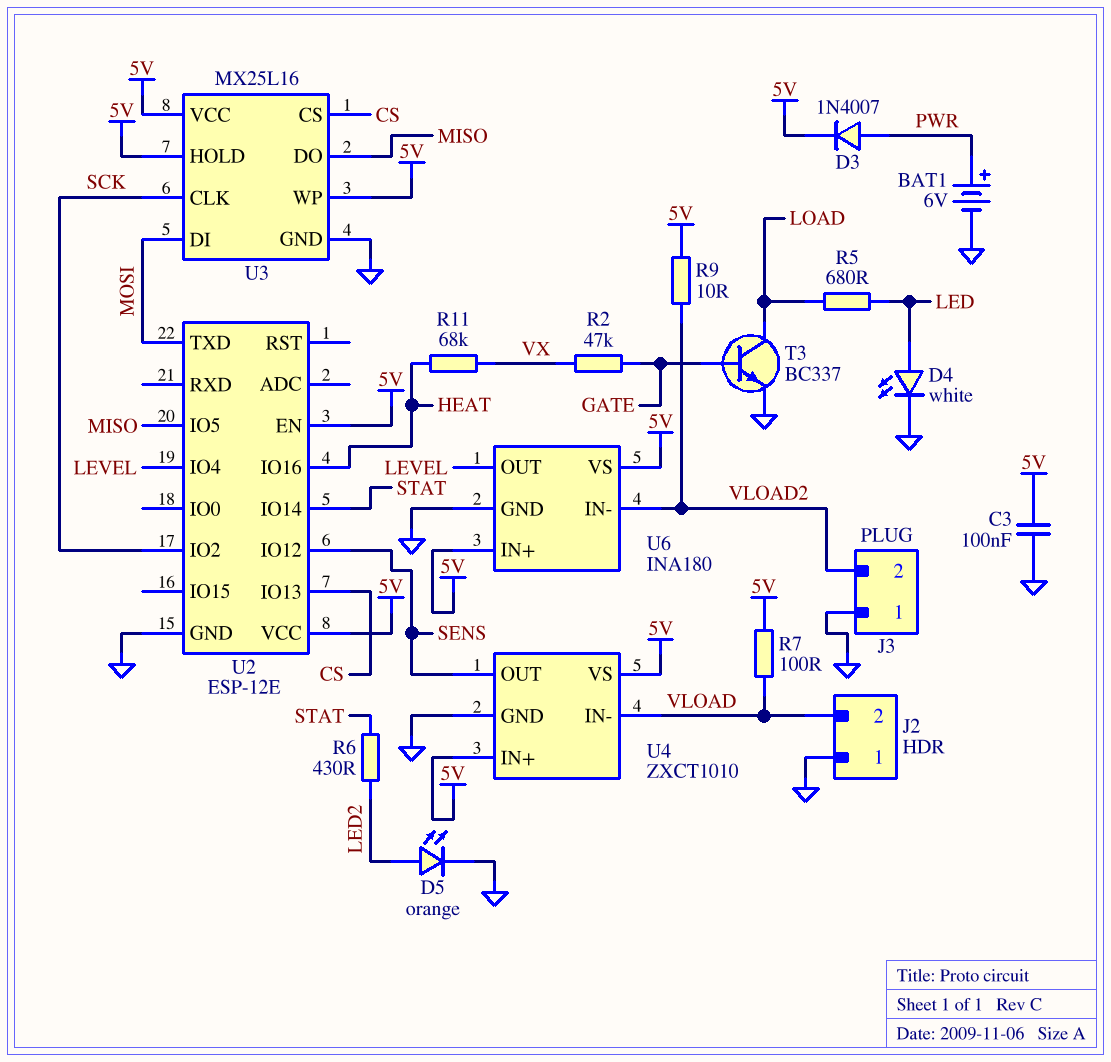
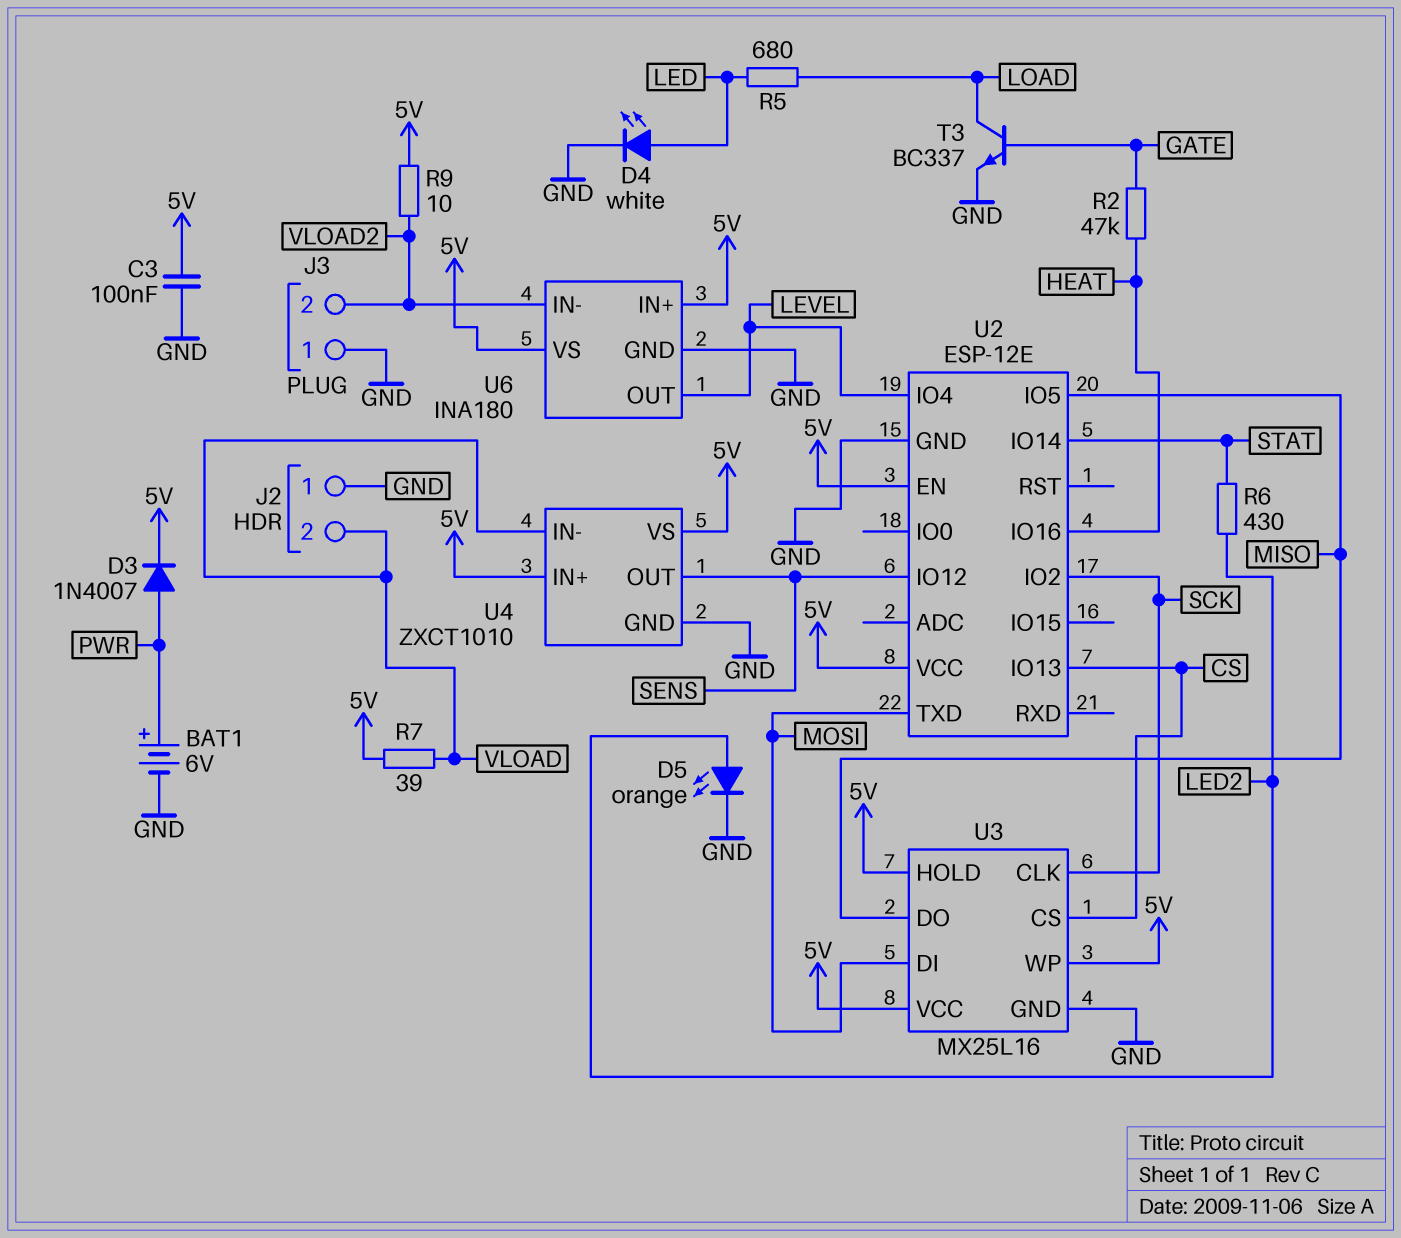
R2: 47k (GATE, VX) -> 47k (GATE, HEAT)
R7: 100 (5V, VLOAD) -> 39 (5V, VLOAD)
R11: 68k (HEAT, VX) -> none

